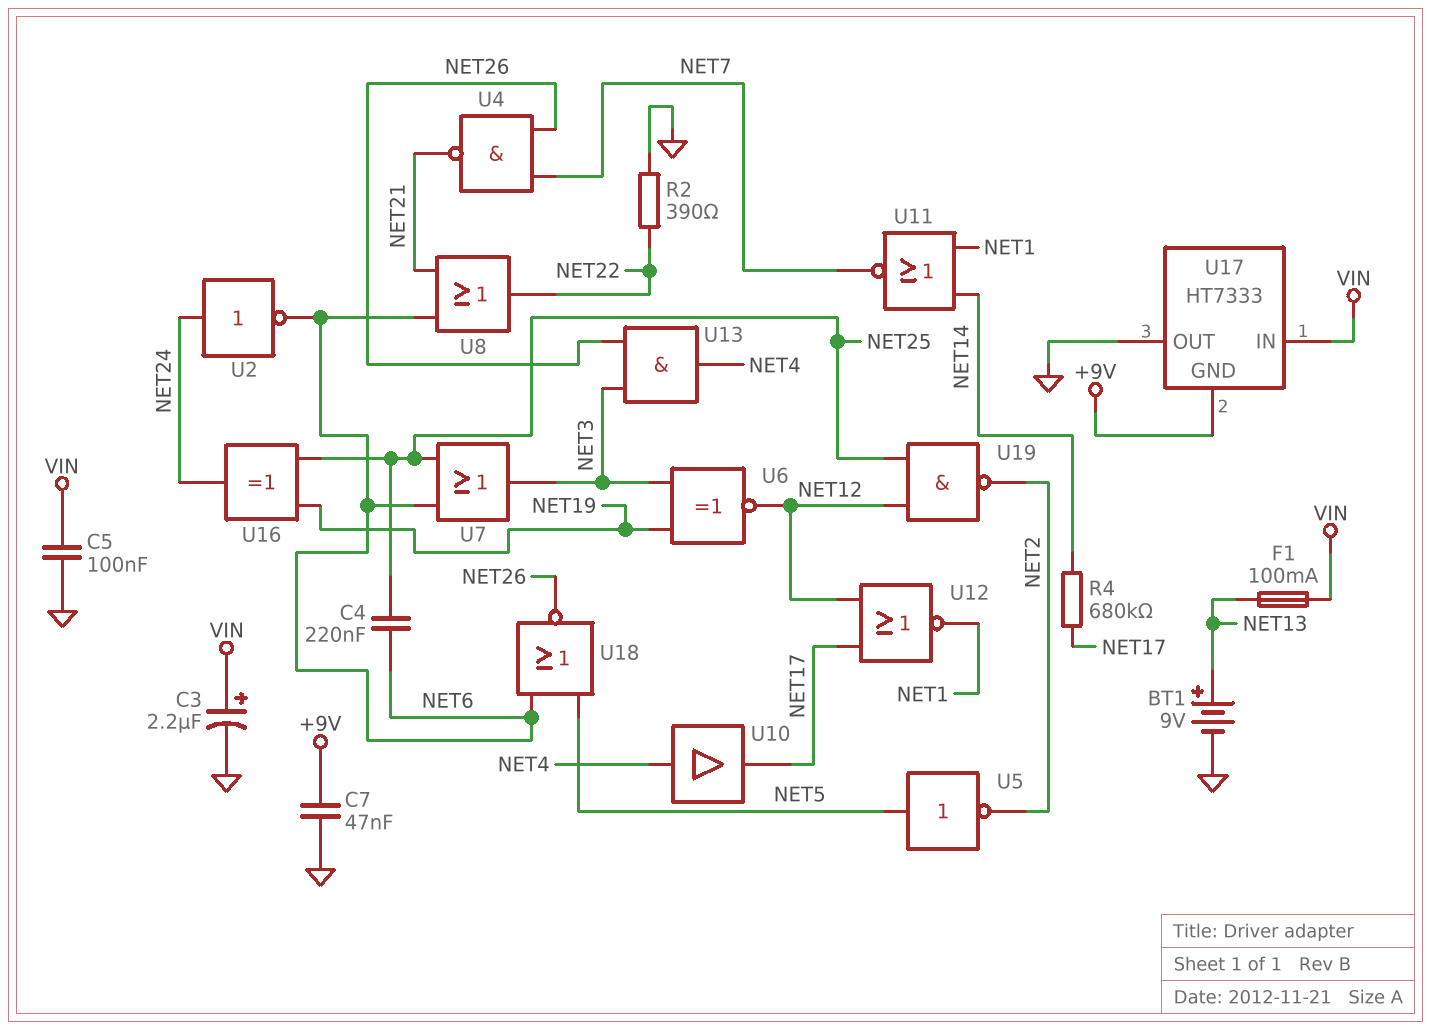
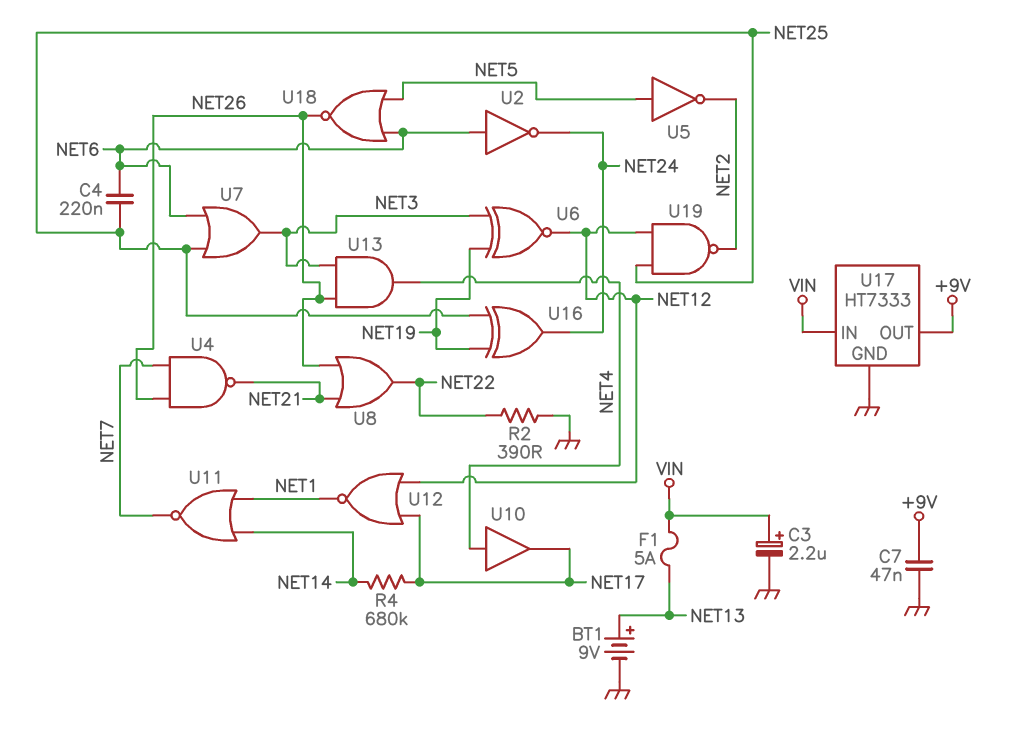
C5: 100nF (GND, VIN) -> none
F1: 100mA (NET13, VIN) -> 5A (NET13, VIN)
U2: NOT (in NET24, out NET6) -> NOT (in NET6, out NET24)
U8: OR (in NET6, in NET21, out NET22) -> OR (in NET21, in NET26, out NET22)
U17 pin GND: +9V -> GND
U17 pin OUT: GND -> +9V

